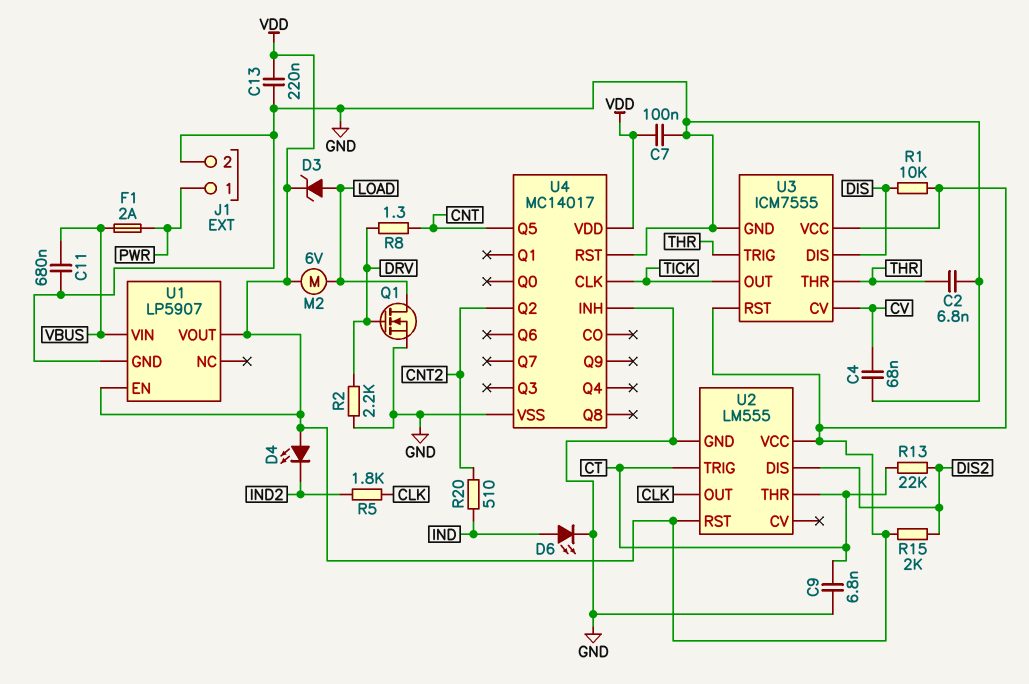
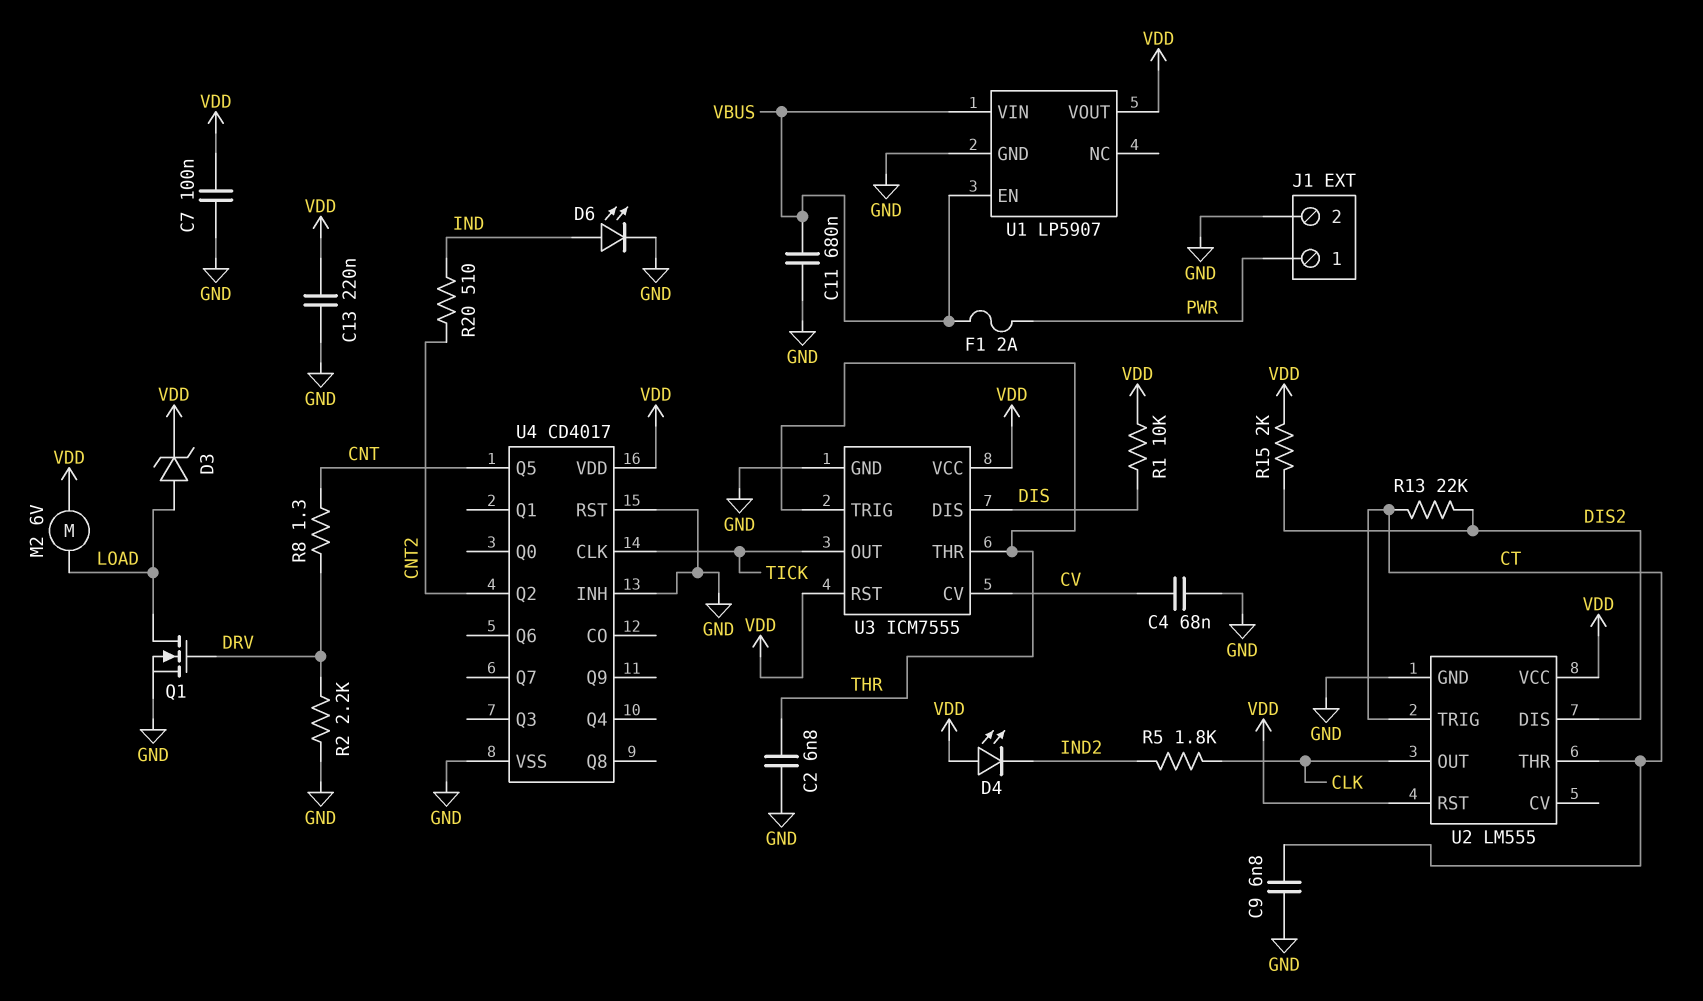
U1 pin EN: VDD -> VBUS
U4: MC14017 -> CD4017

